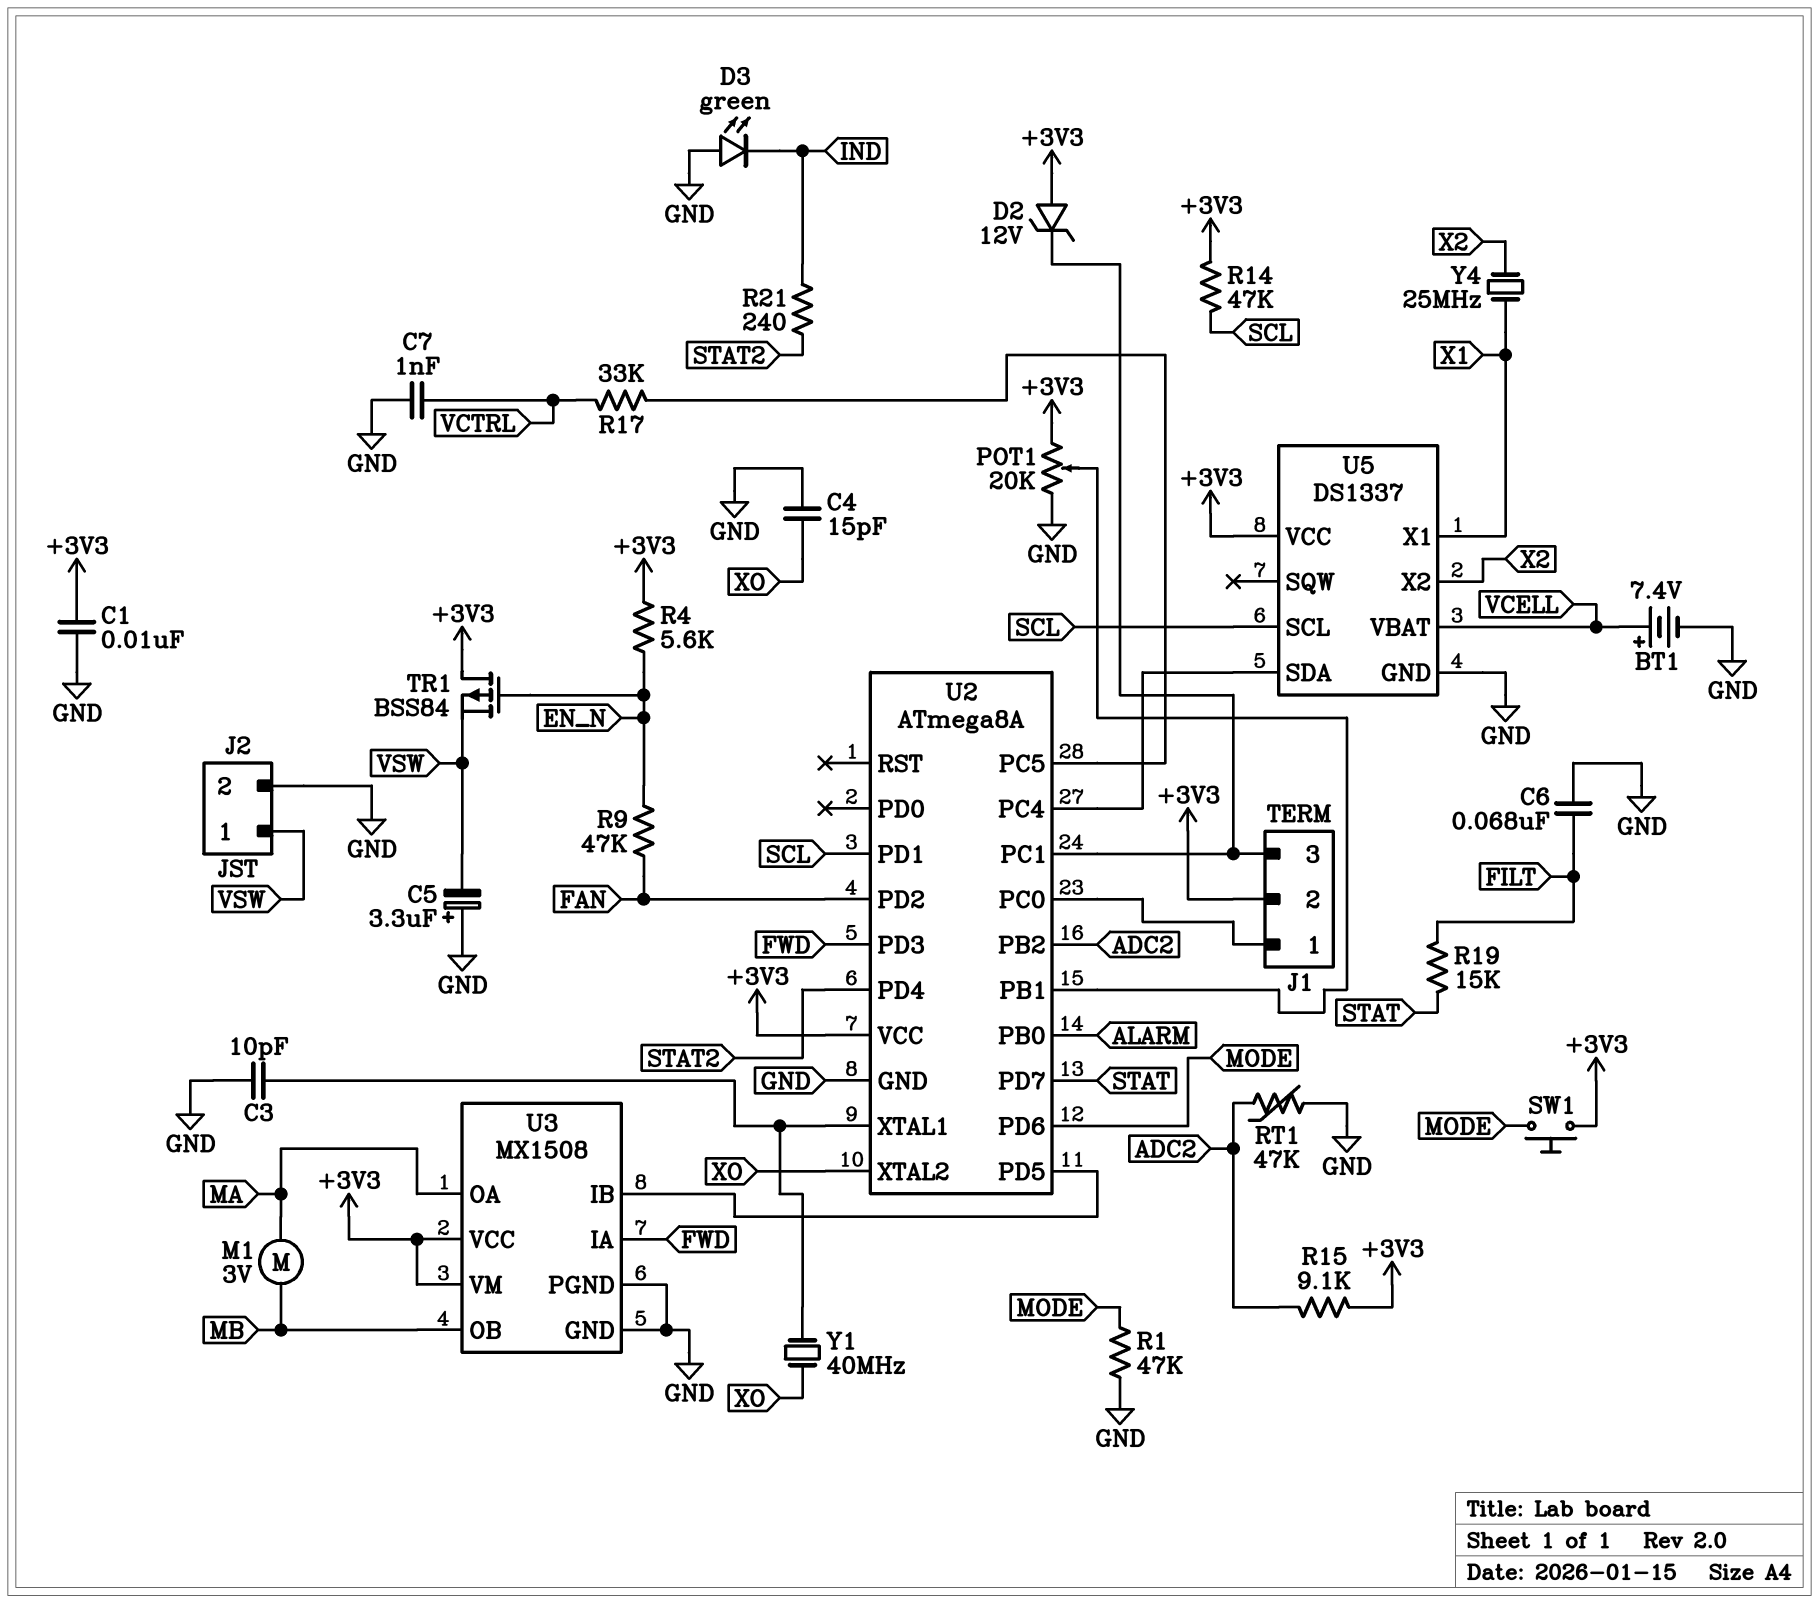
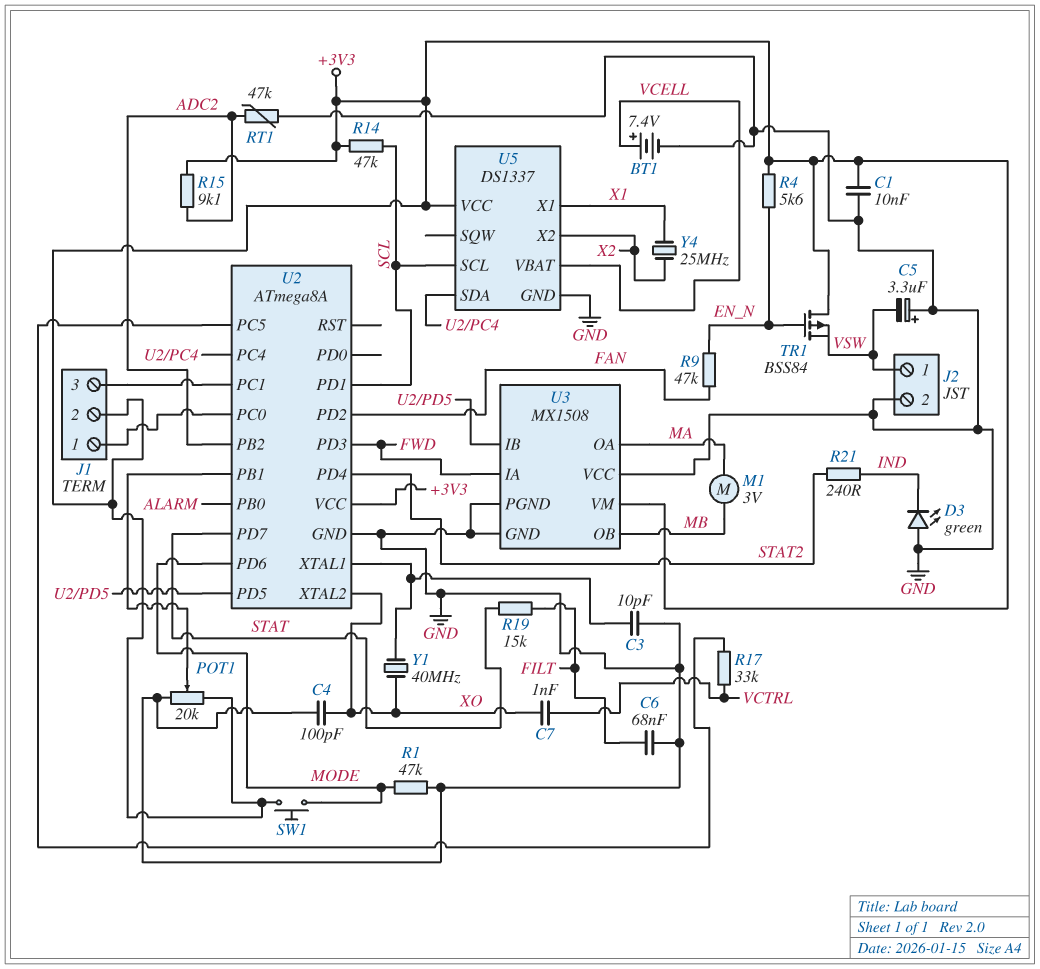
C4: 15pF (GND, XO) -> 100pF (GND, XO)
C7: 1nF (GND, VCTRL) -> 1nF (VCTRL, XO)
D2: zener 12V (A +3V3, K J1/3) -> none
U3 pin VCC: +3V3 -> GND

